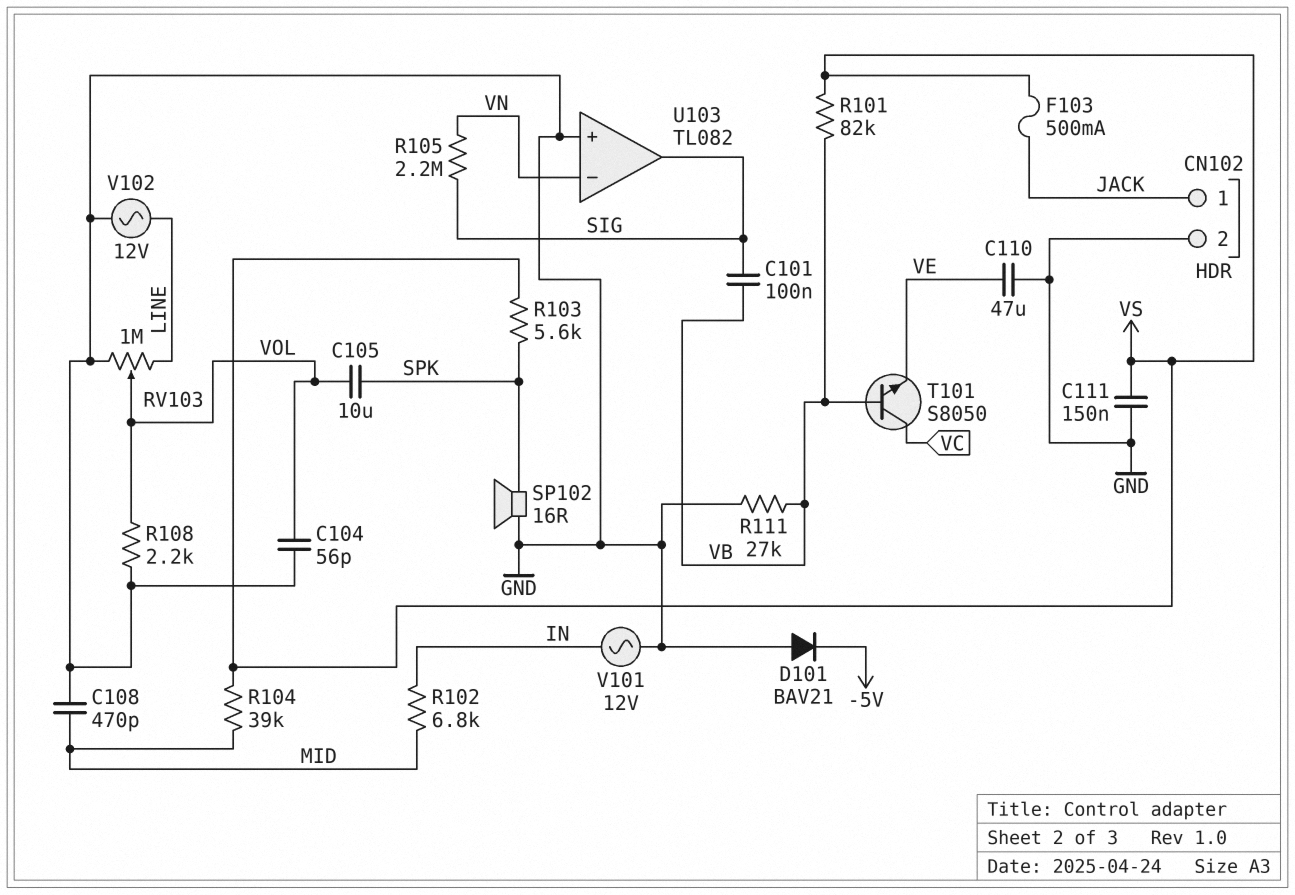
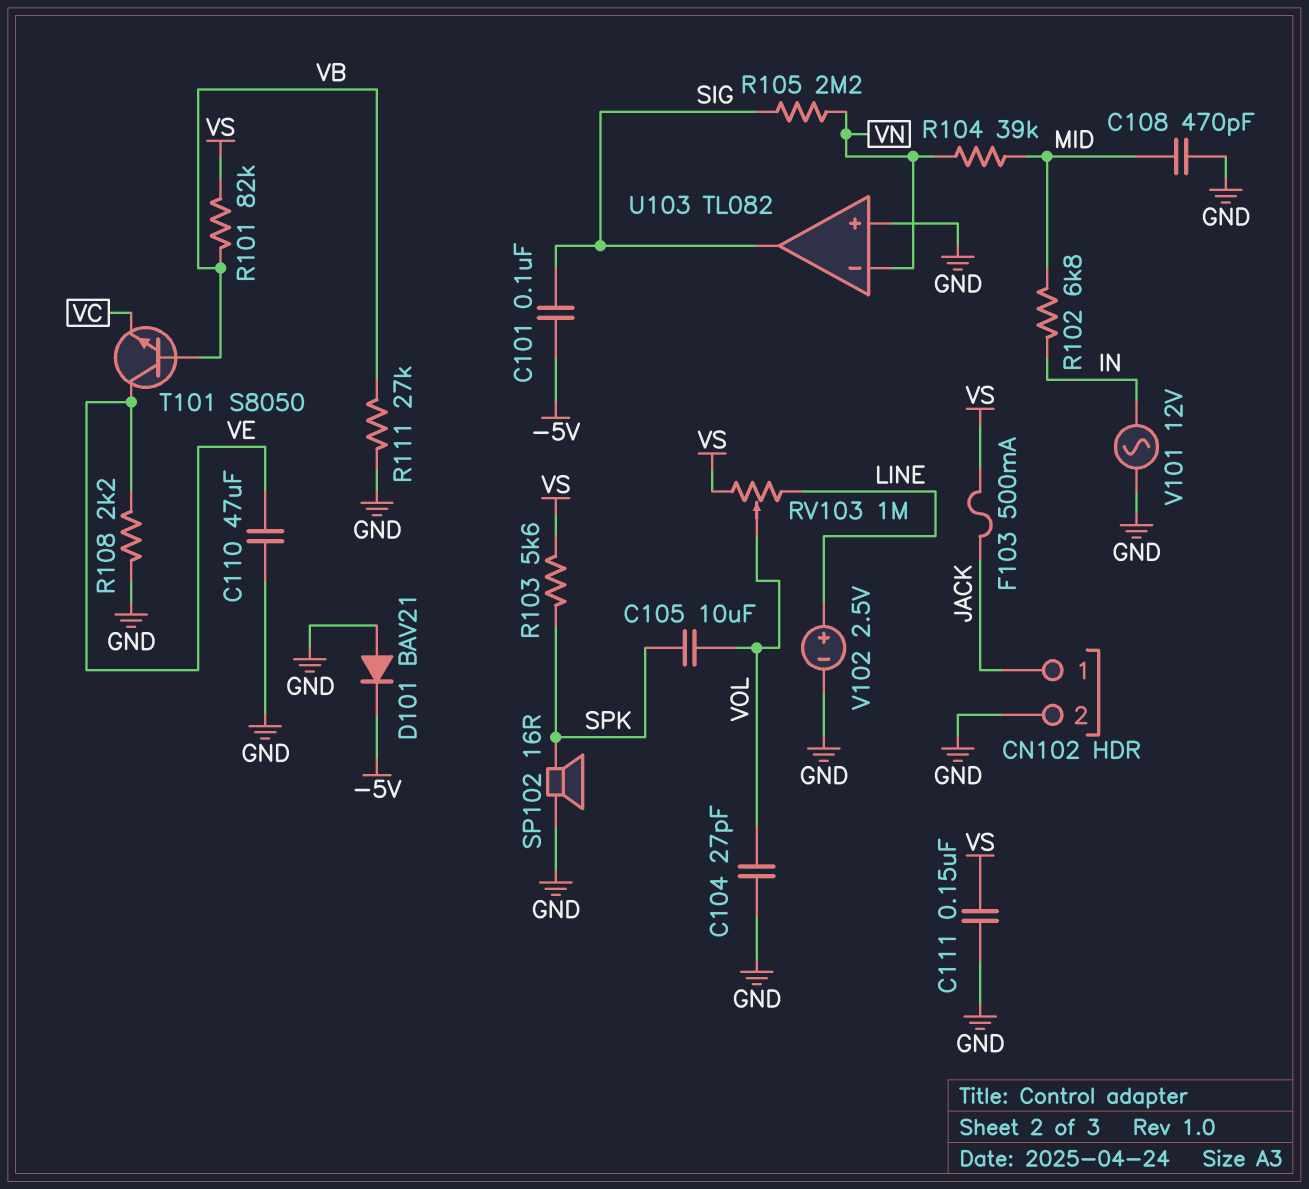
C101: 100nF (SIG, VB) -> 100nF (-5V, SIG)
C104: 56pF (GND, VOL) -> 27pF (GND, VOL)
R104: 39k (MID, VS) -> 39k (MID, VN)
R108: 2.2k (GND, VOL) -> 2.2k (GND, VE)
RV103: 1M (GND, LINE, wiper VOL) -> 1M (LINE, VS, wiper VOL)
T101: NPN S8050 (B VB, C VC, E VE) -> NPN S8050 (B VB, C VE, E VC)
V102: AC 12V (GND, LINE) -> 2.5V (plus LINE, minus GND)

